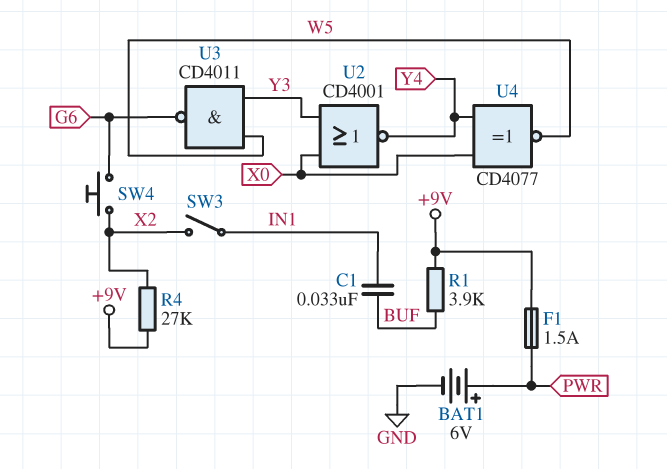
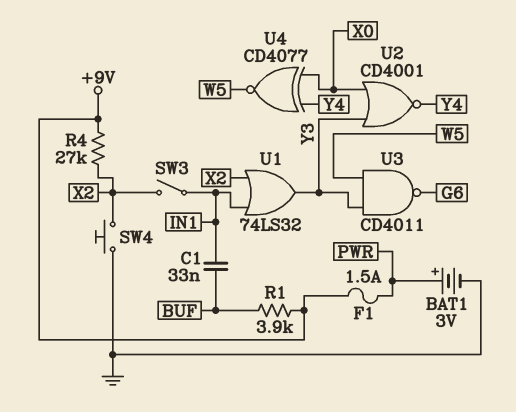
BAT1: 6V (plus PWR, minus GND) -> 3V (plus PWR, minus GND)
SW4: button (G6, X2) -> button (GND, X2)
U1: none -> OR 74LS32 (in IN1, in X2, out Y3)

